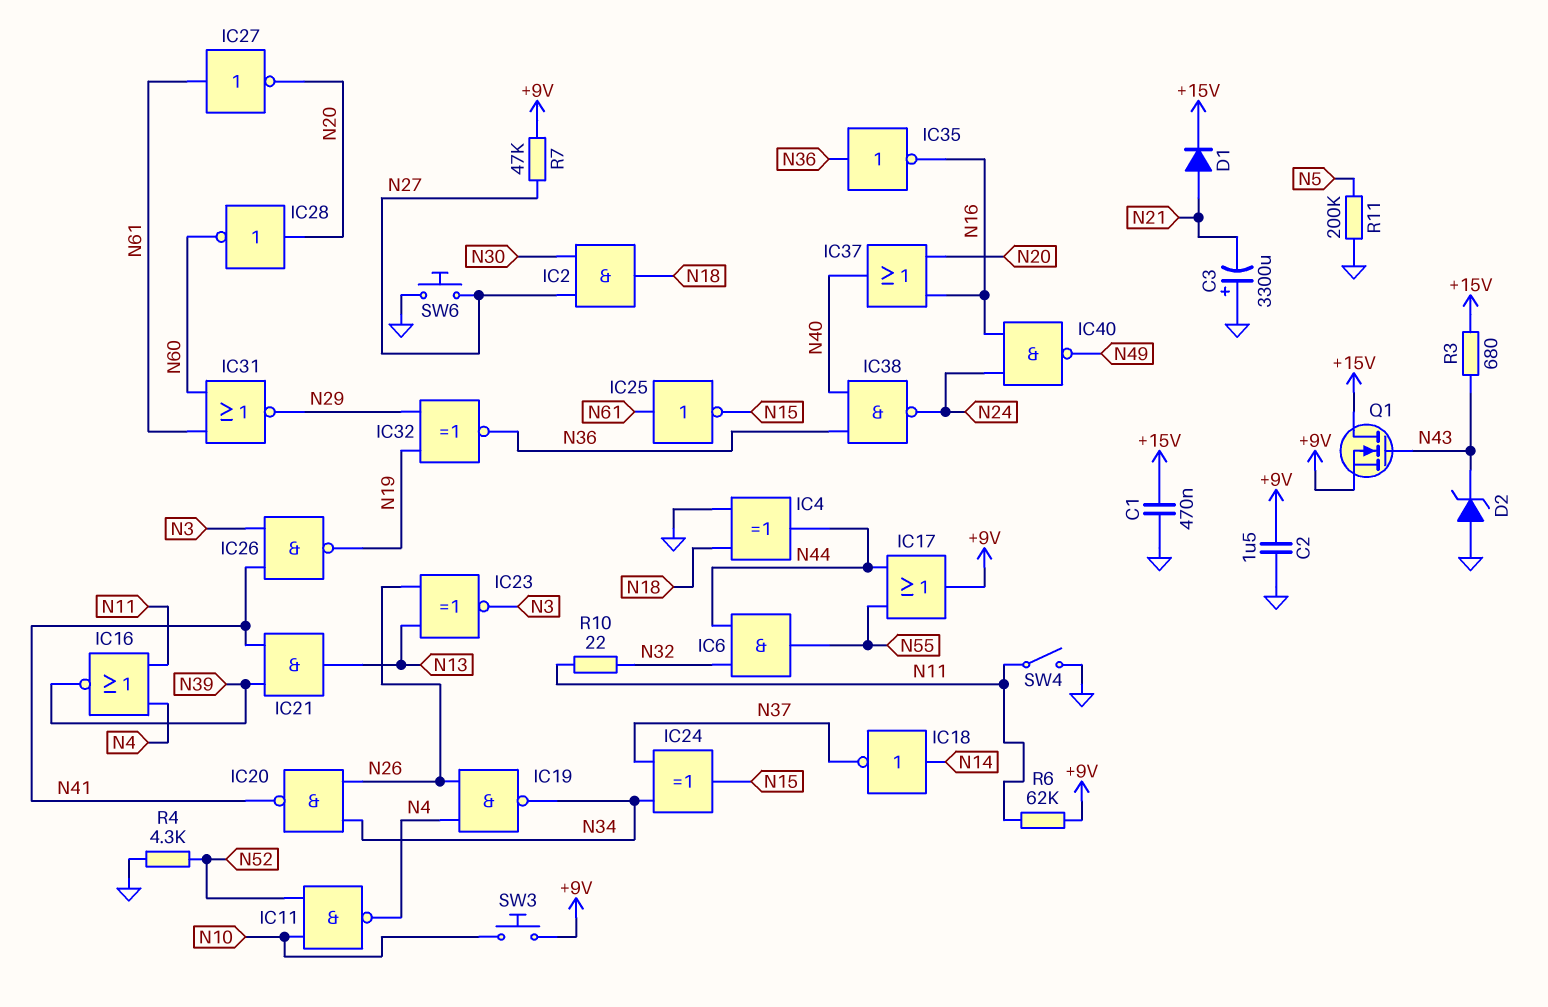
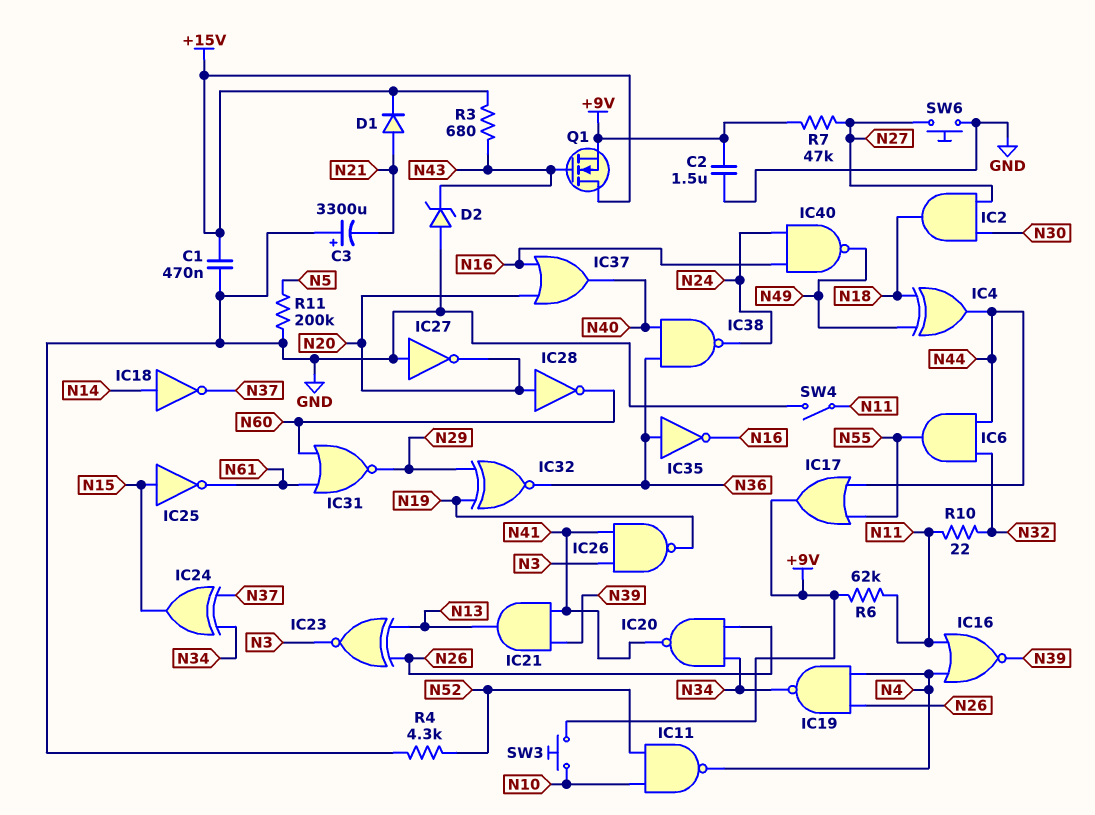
IC4: XOR (in GND, in N18, out N44) -> XOR (in N18, in N49, out N44)
IC25: NOT (in N61, out N15) -> NOT (in N15, out N61)
IC27: NOT (in N61, out N20) -> NOT (in GND, out N20)

